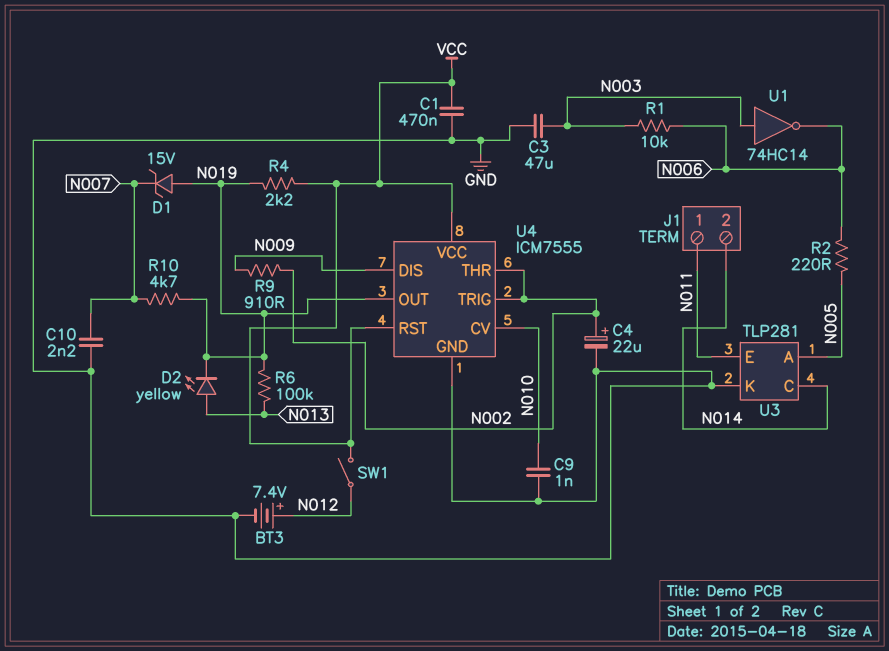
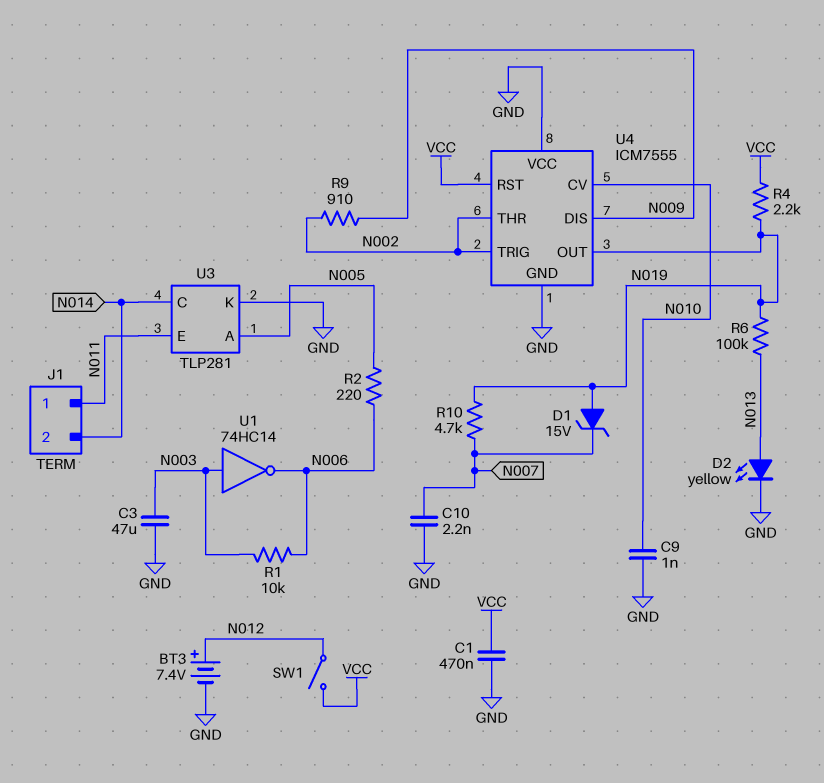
C4: 22uF (plus N002, minus GND) -> none
D2: LED yellow (A N013, K N019) -> LED yellow (A N013, K GND)
U4 pin VCC: VCC -> GND

